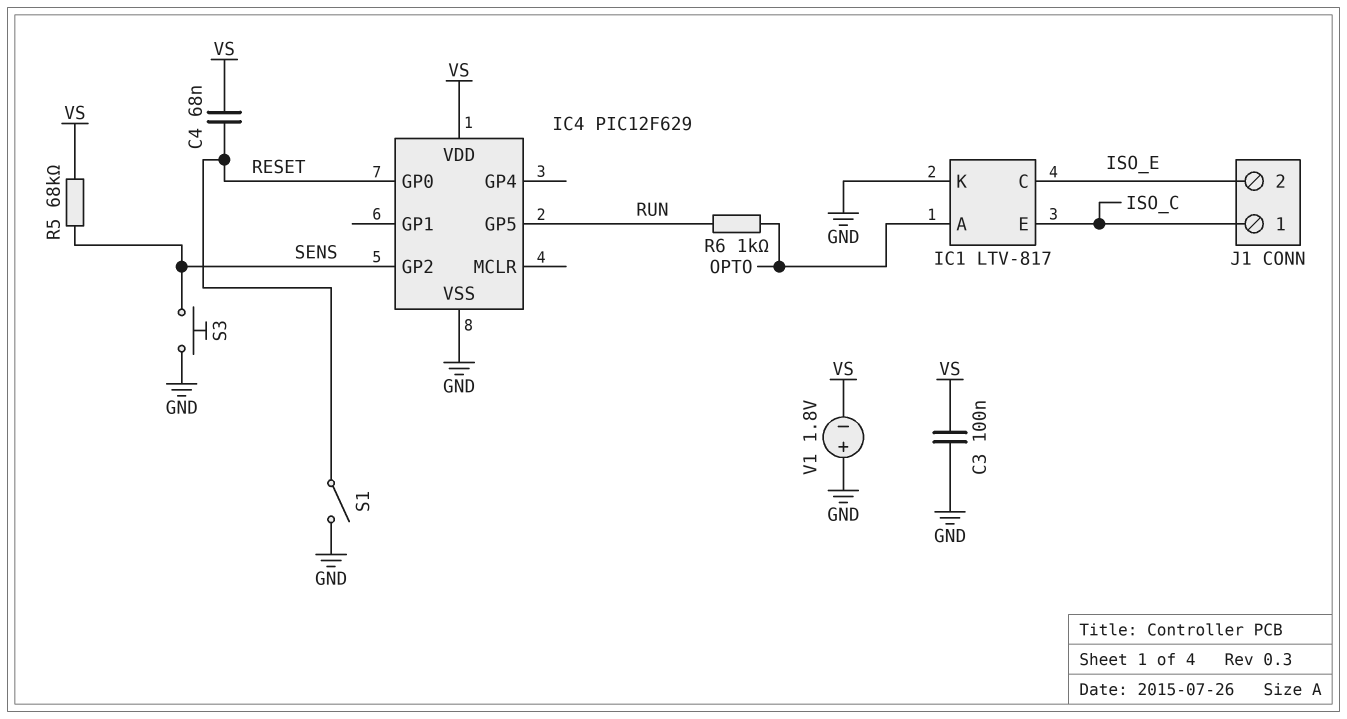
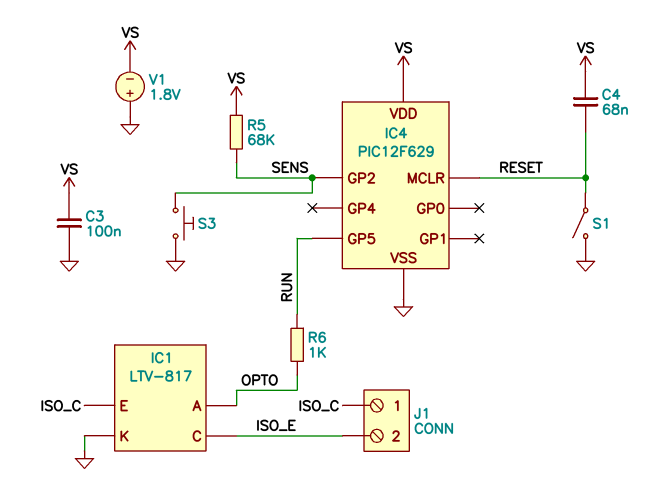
IC4 pin GP0: RESET -> none
IC4 pin MCLR: none -> RESET

